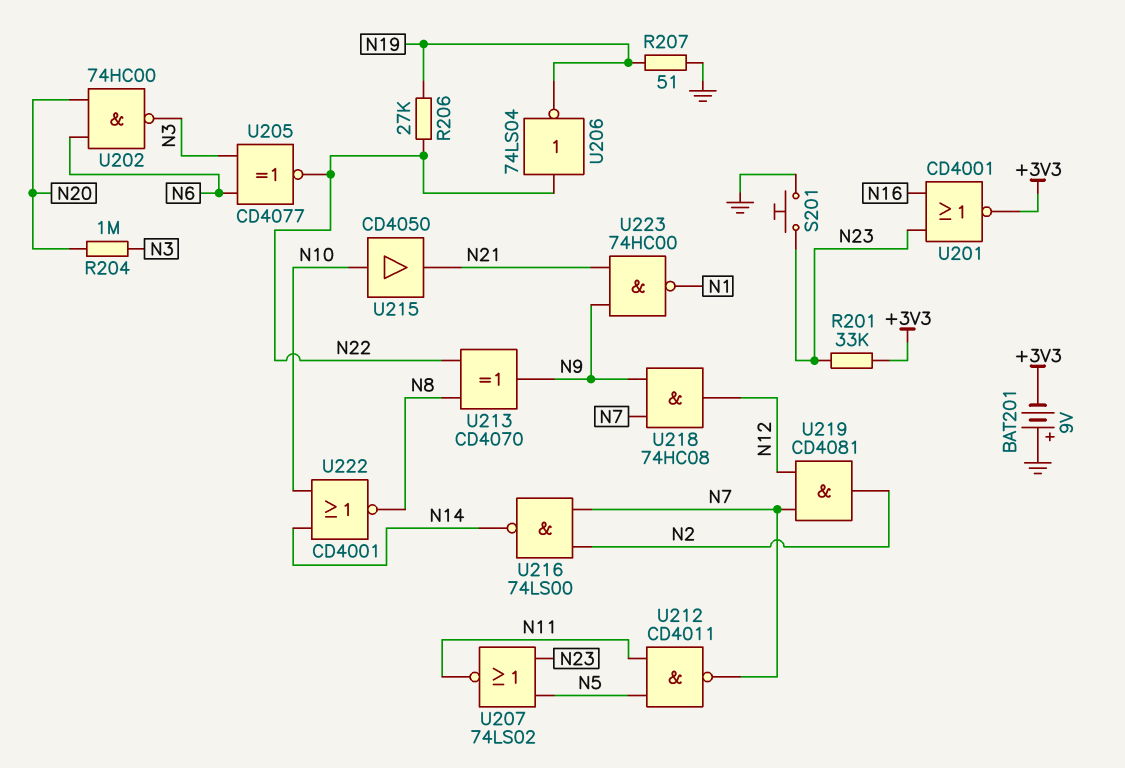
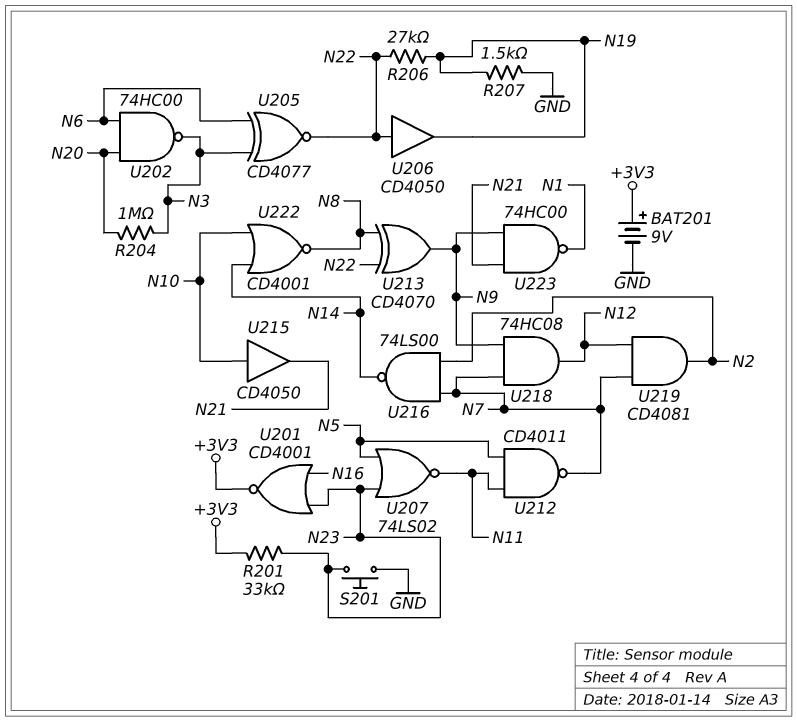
BAT201: 9V (plus GND, minus +3V3) -> 9V (plus +3V3, minus GND)
R207: 51 (GND, N19) -> 1.5k (GND, N19)
U206: NOT 74LS04 (in N22, out N19) -> buffer CD4050 (in N22, out N19)

